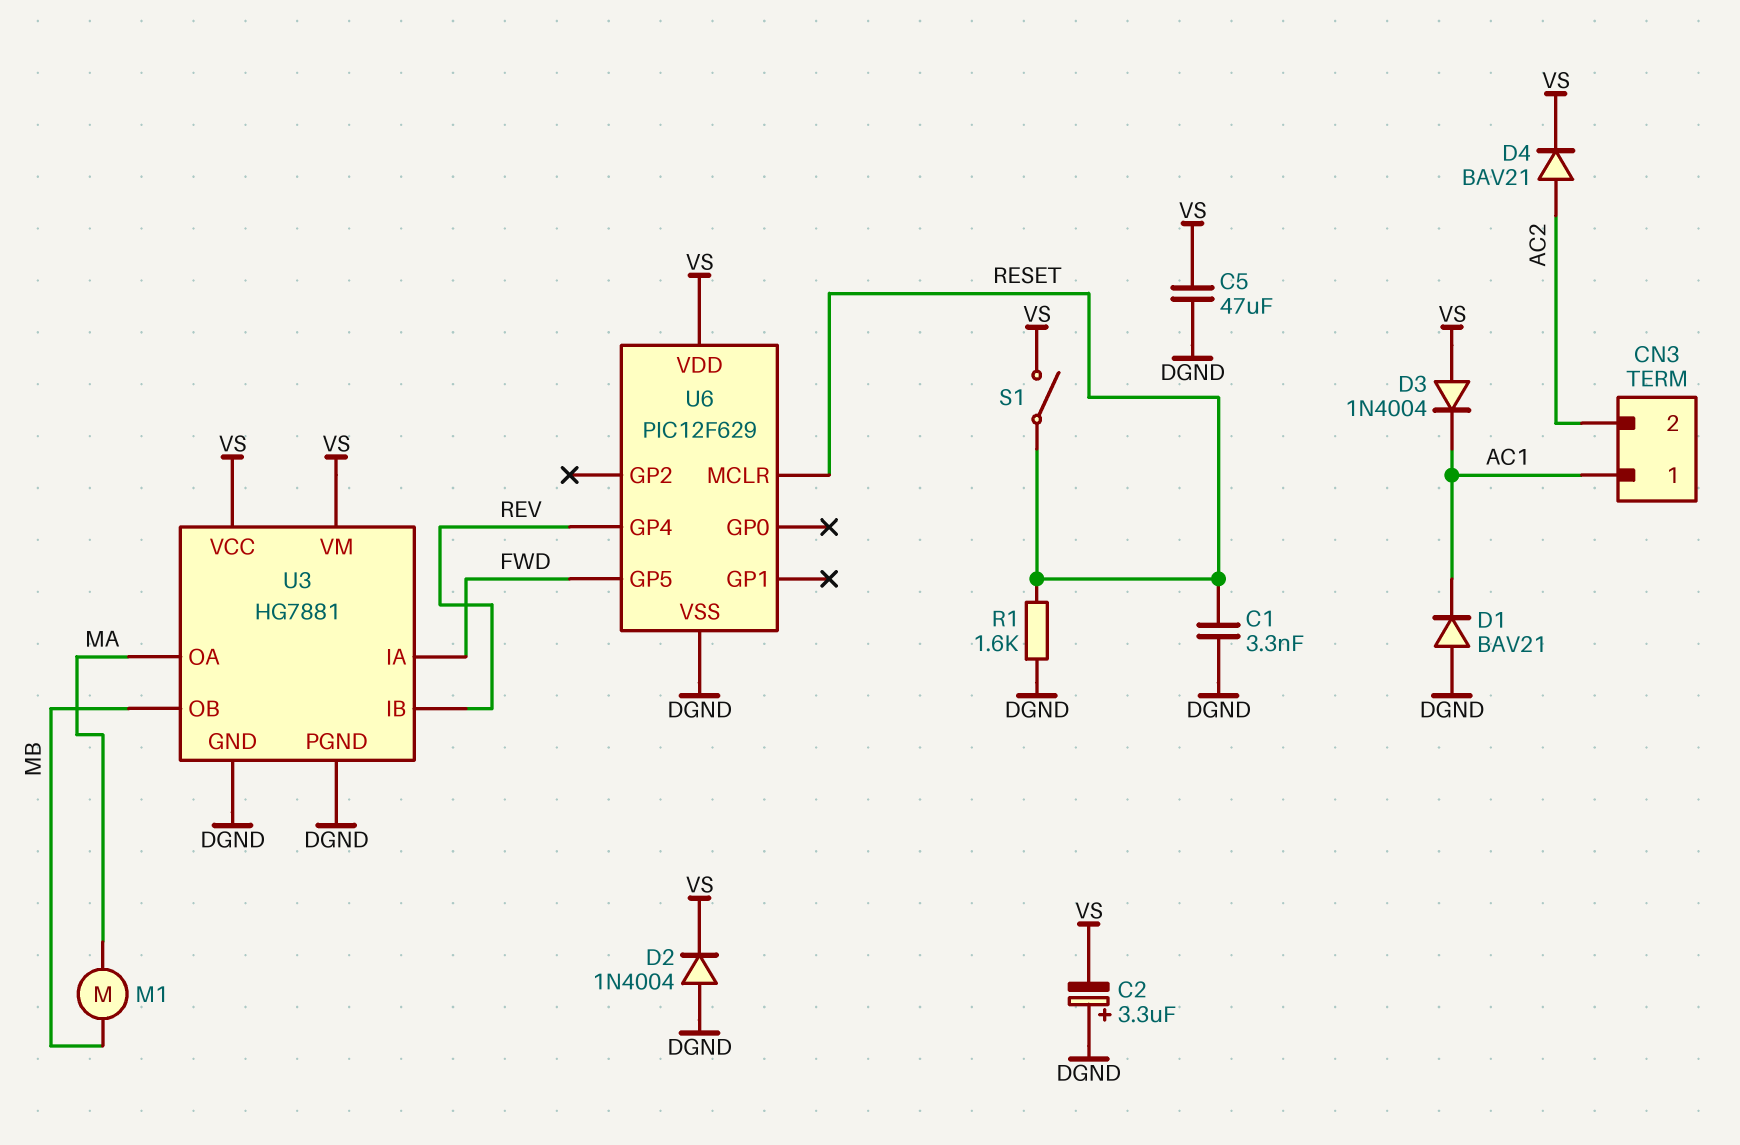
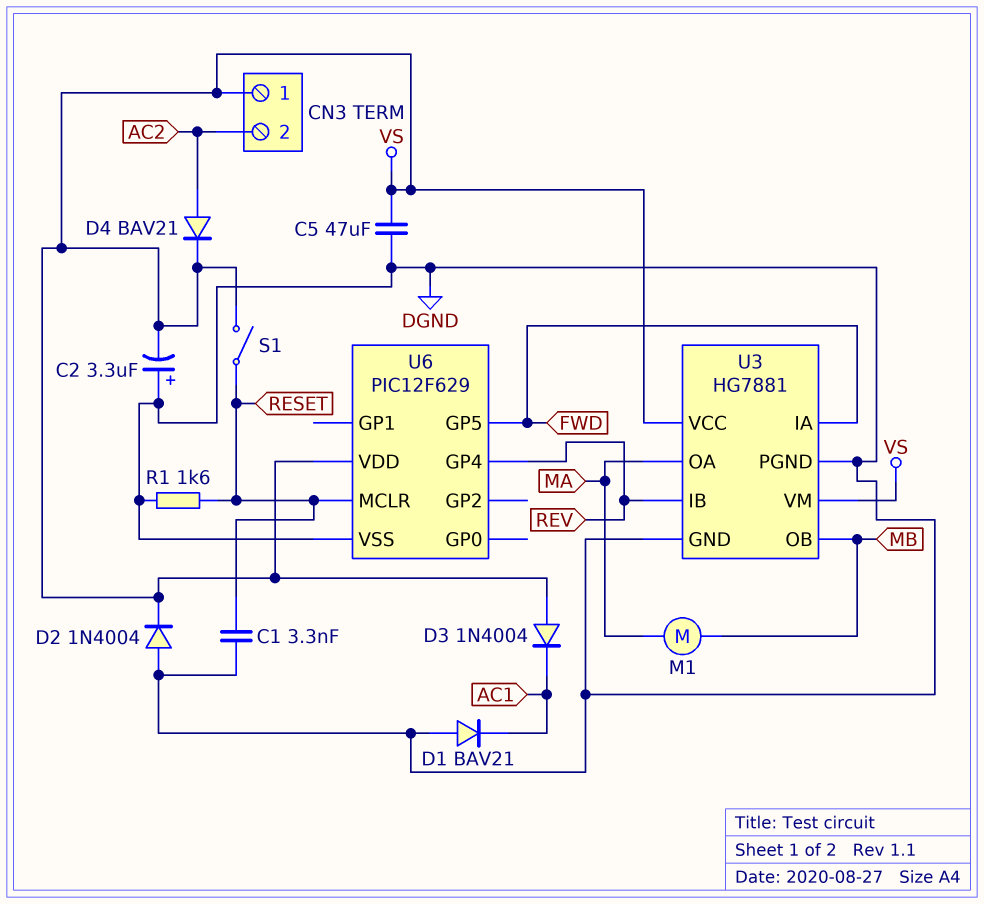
CN3 pin 1: AC1 -> VS

